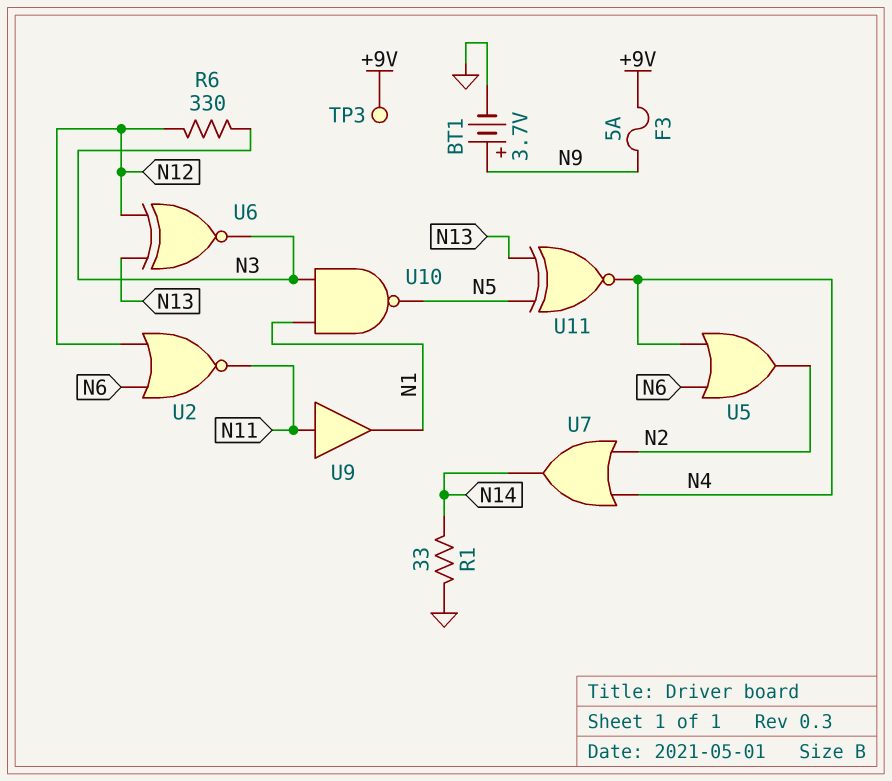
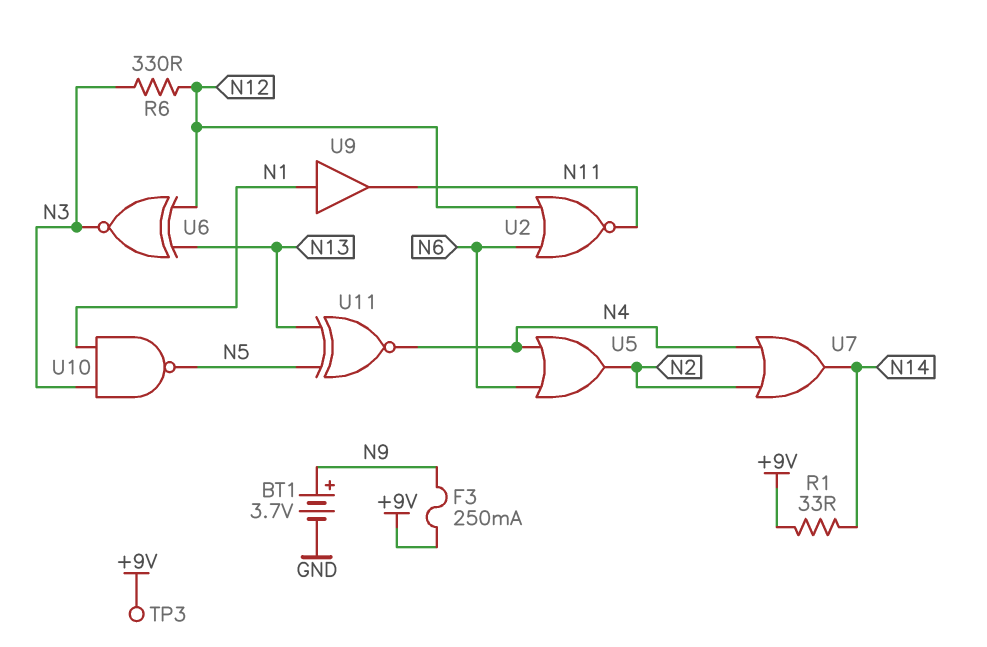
F3: 5A (+9V, N9) -> 250mA (+9V, N9)
R1: 33 (GND, N14) -> 33 (+9V, N14)
U9: buffer (in N11, out N1) -> buffer (in N1, out N11)

